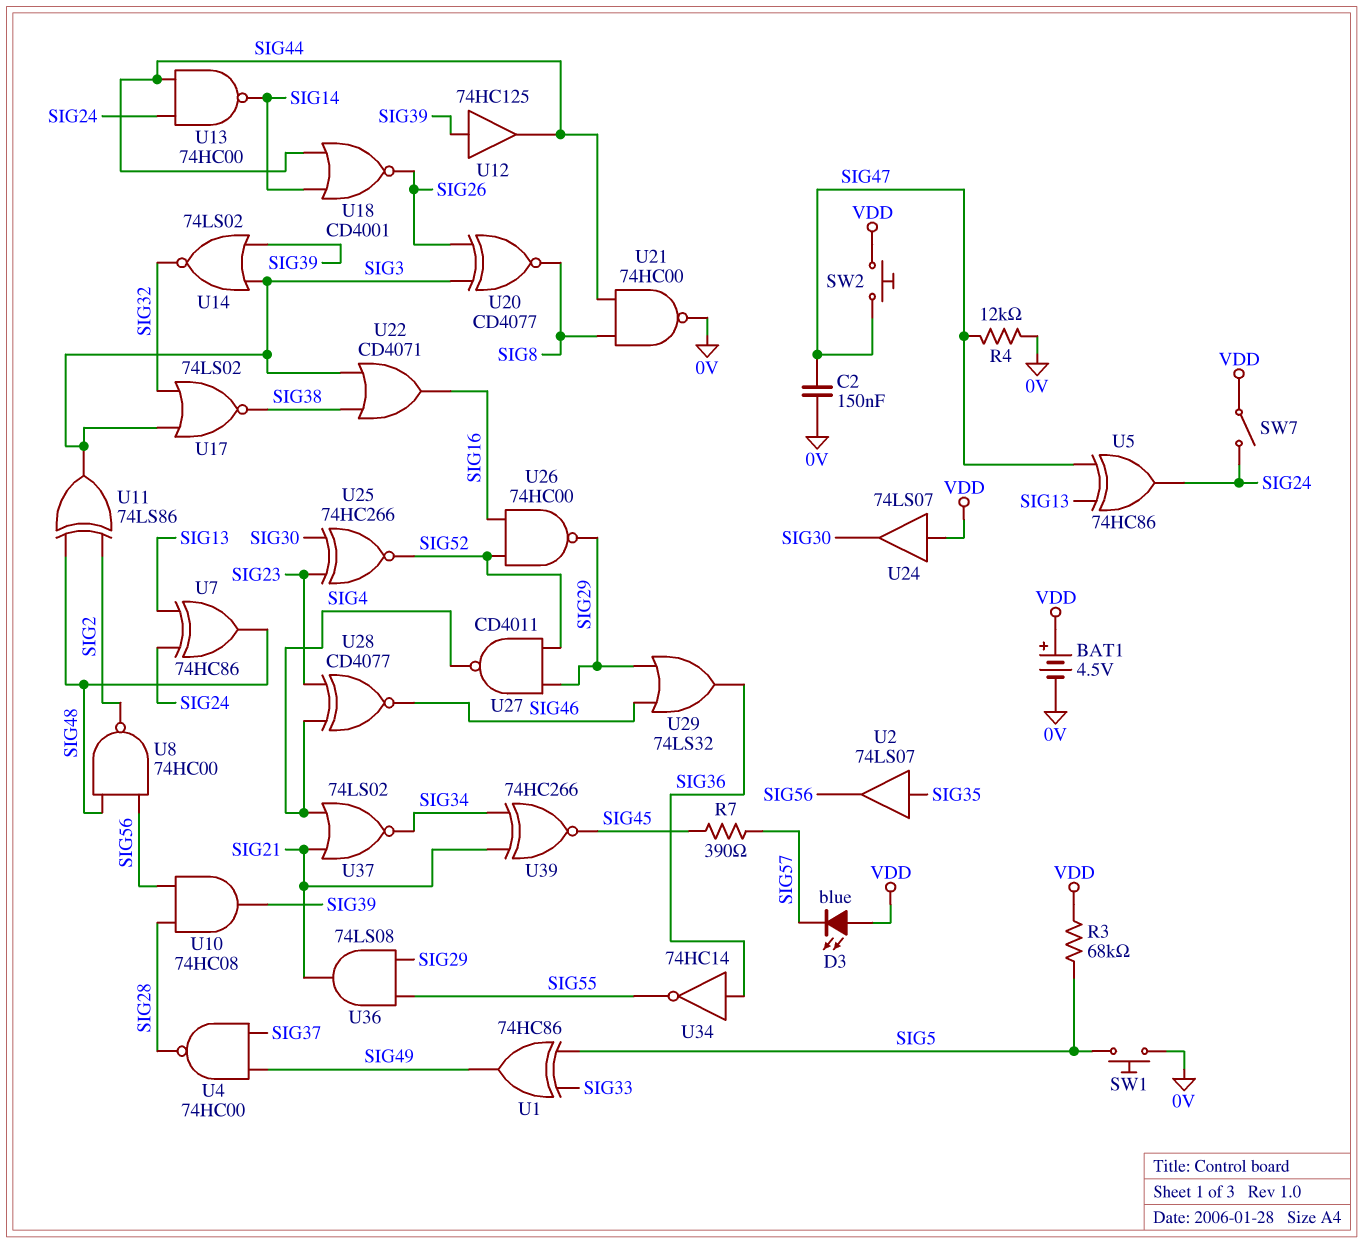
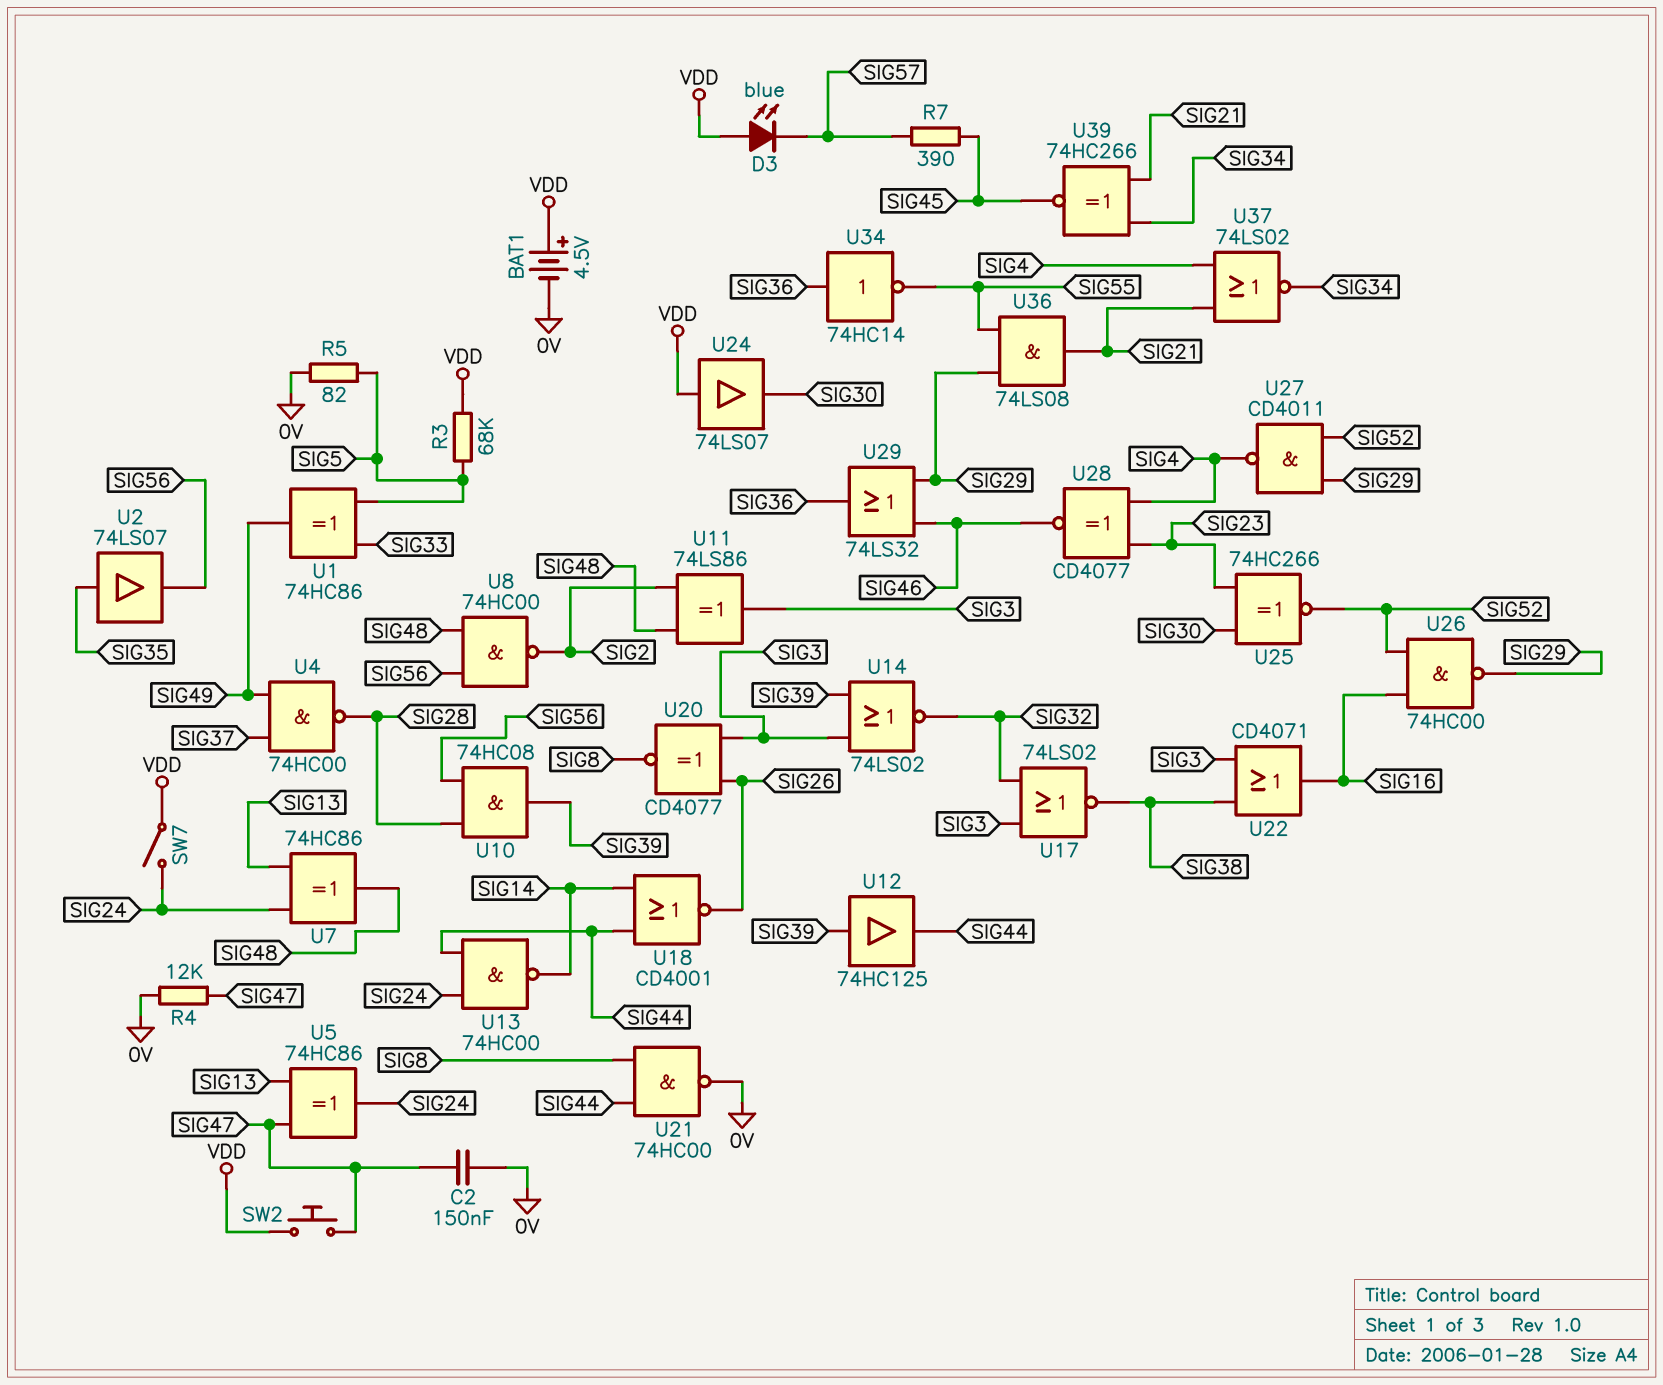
R5: none -> 82 (0V, SIG5)
SW1: button (0V, SIG5) -> none

